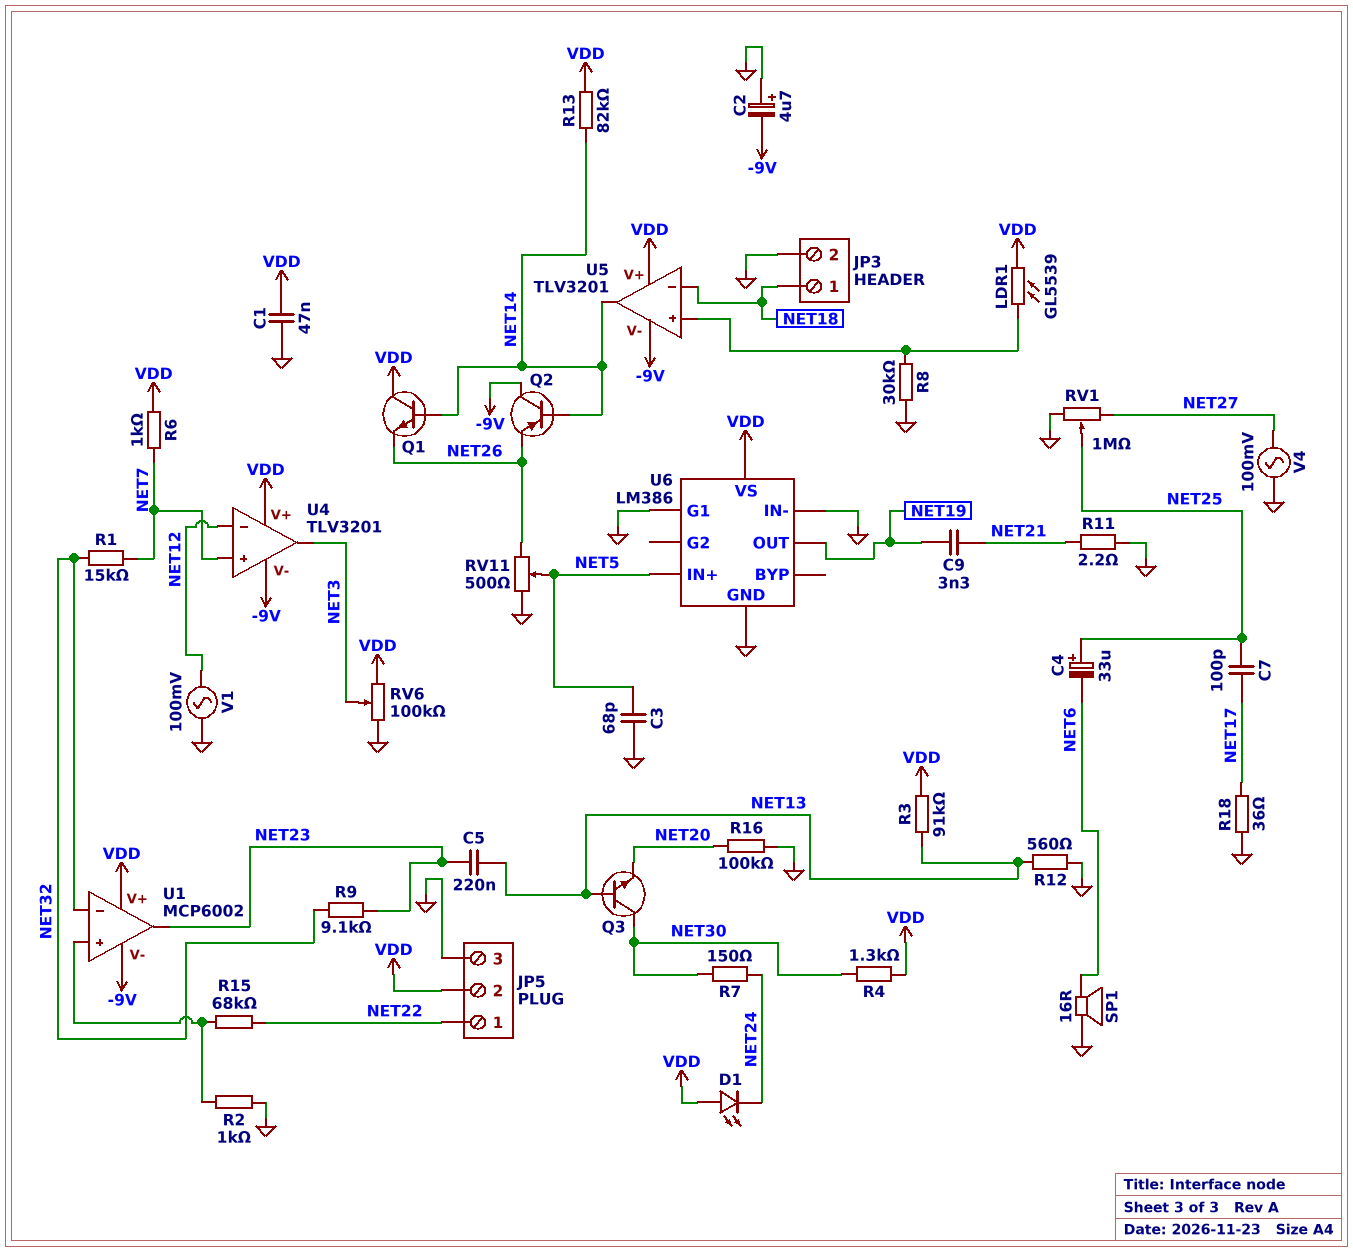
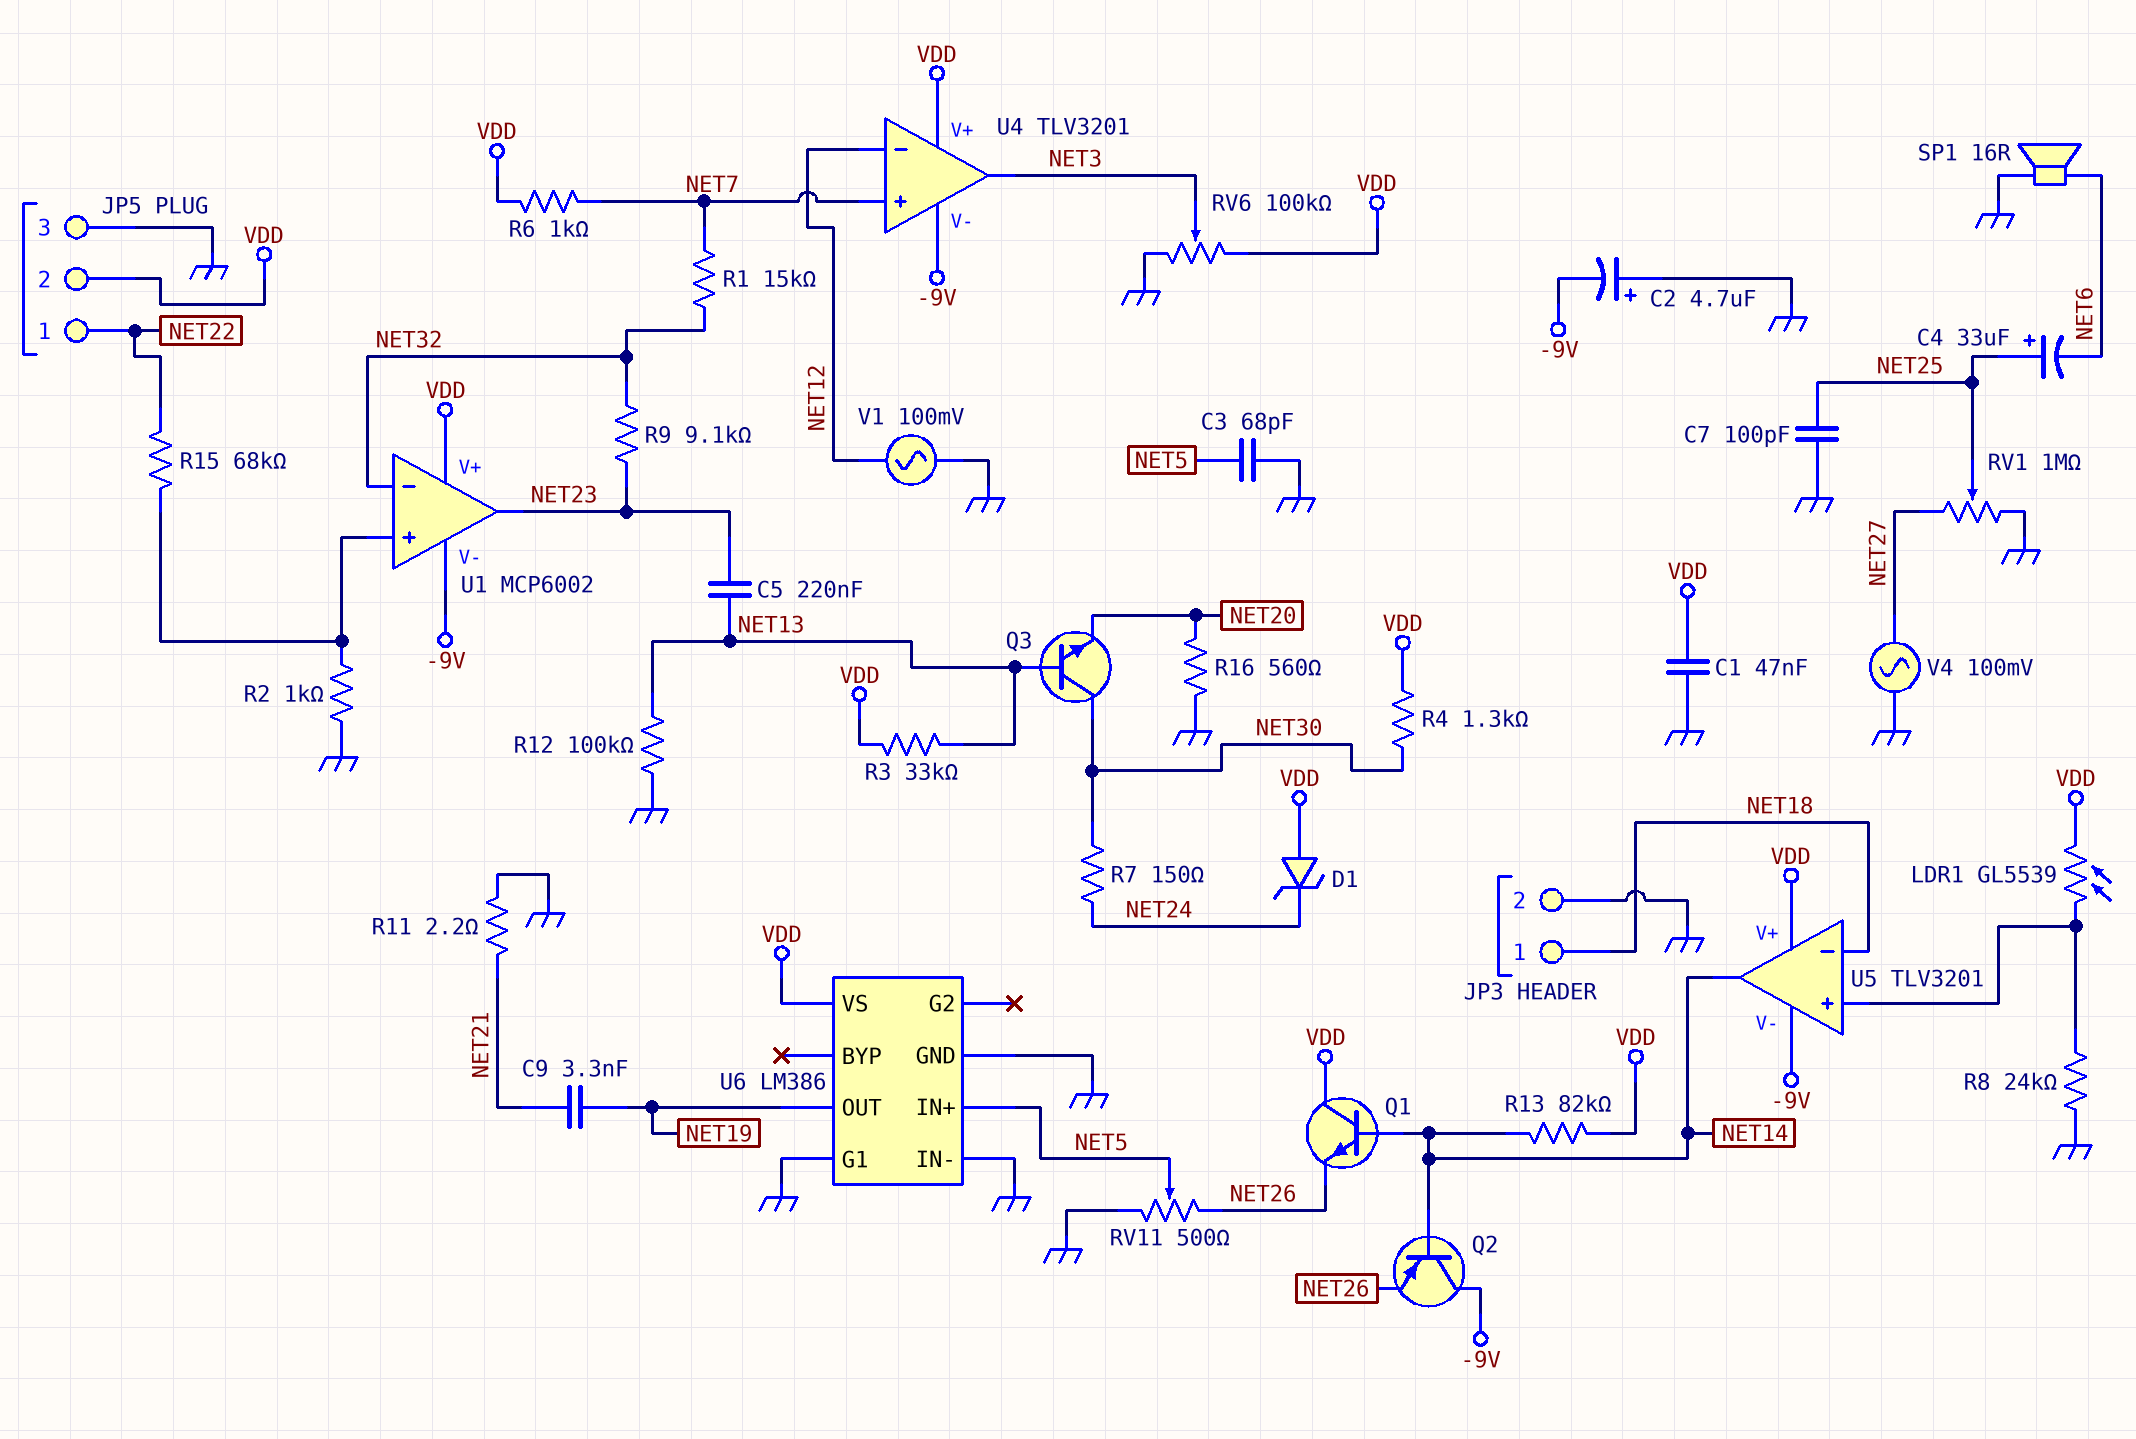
C7: 100pF (NET17, NET25) -> 100pF (GND, NET25)
D1: LED (A VDD, K NET24) -> zener (A VDD, K NET24)
R3: 91k (NET13, VDD) -> 33k (NET13, VDD)
R8: 30k (GND, U5/in+) -> 24k (GND, U5/in+)
R12: 560 (GND, NET13) -> 100k (GND, NET13)
R16: 100k (GND, NET20) -> 560 (GND, NET20)
R18: 36 (GND, NET17) -> none

